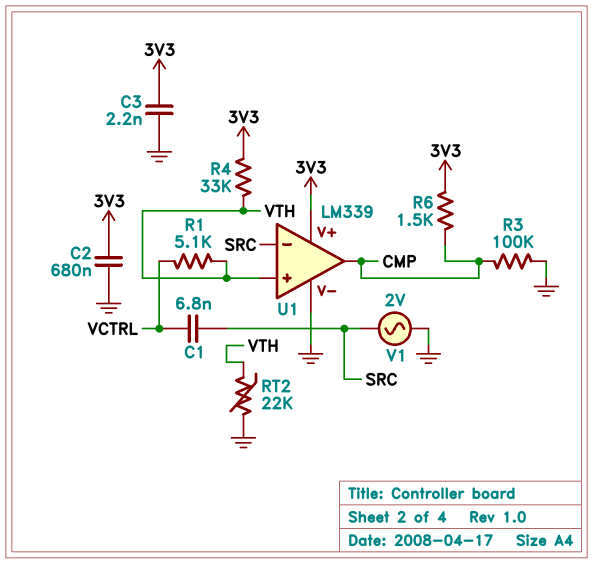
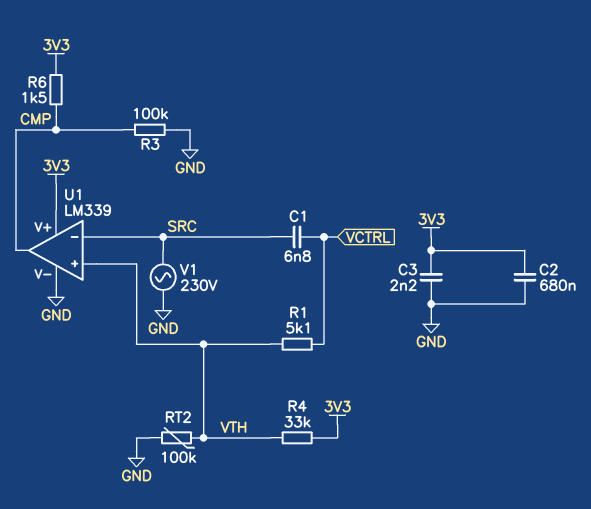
RT2: 22k (GND, VTH) -> 100k (GND, VTH)
V1: AC 2V (GND, SRC) -> AC 230V (GND, SRC)

